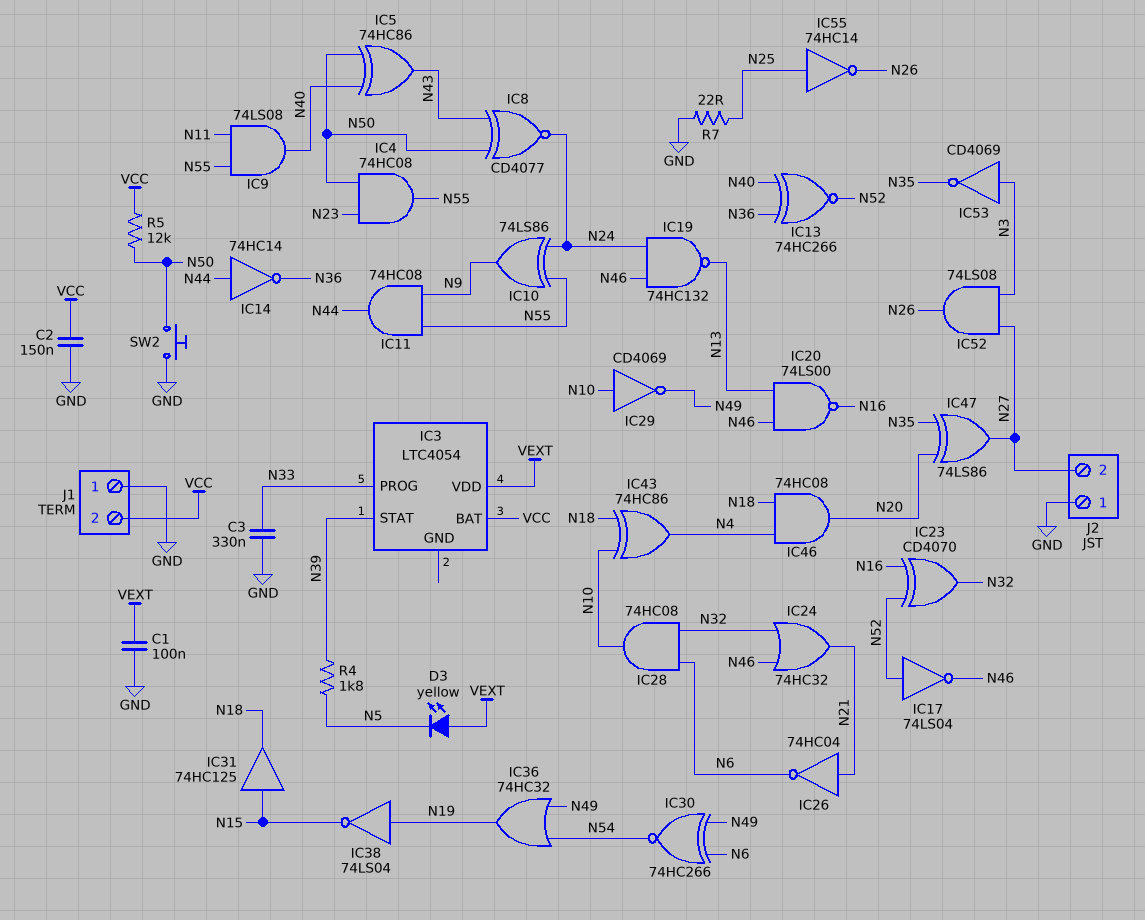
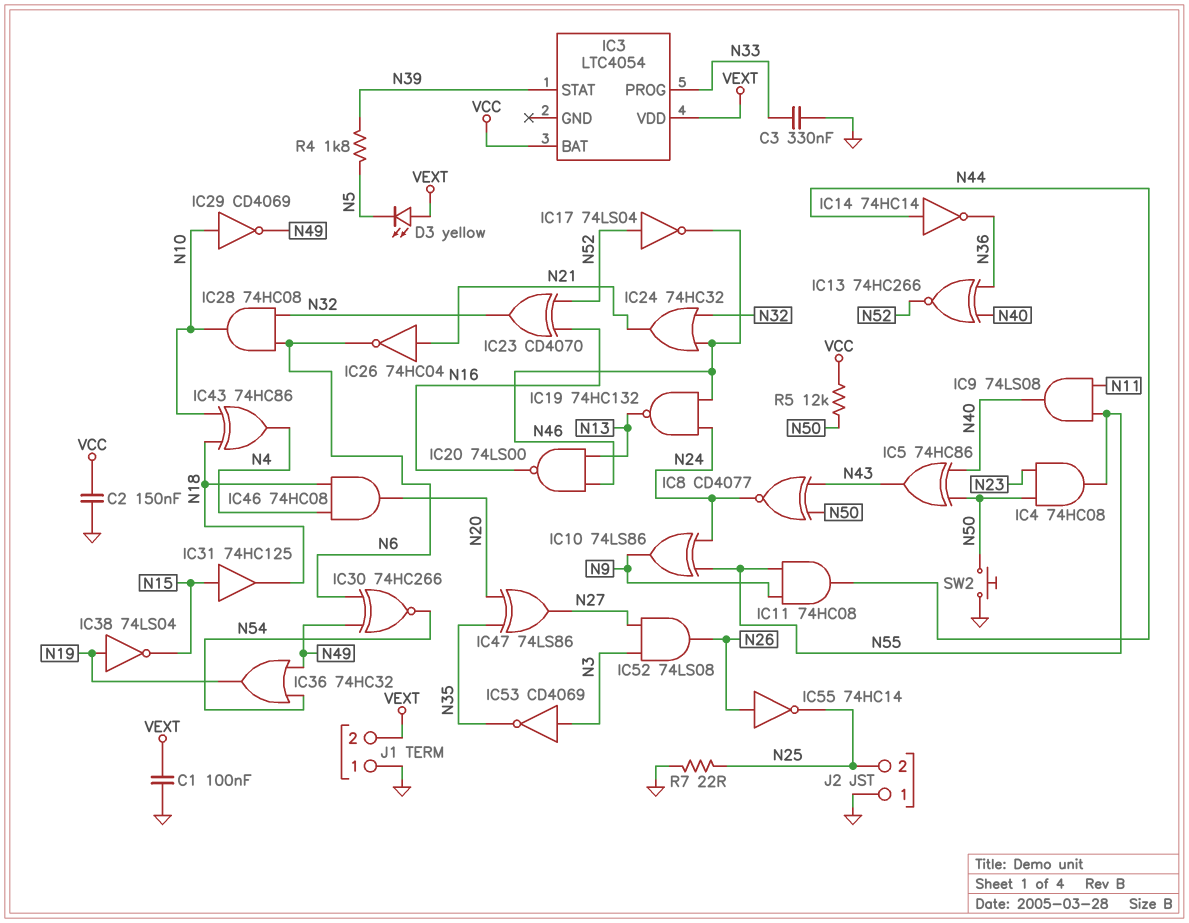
IC55: NOT 74HC14 (in N25, out N26) -> NOT 74HC14 (in N26, out N25)
J1 pin 2: VCC -> VEXT
J2 pin 2: N27 -> N25

